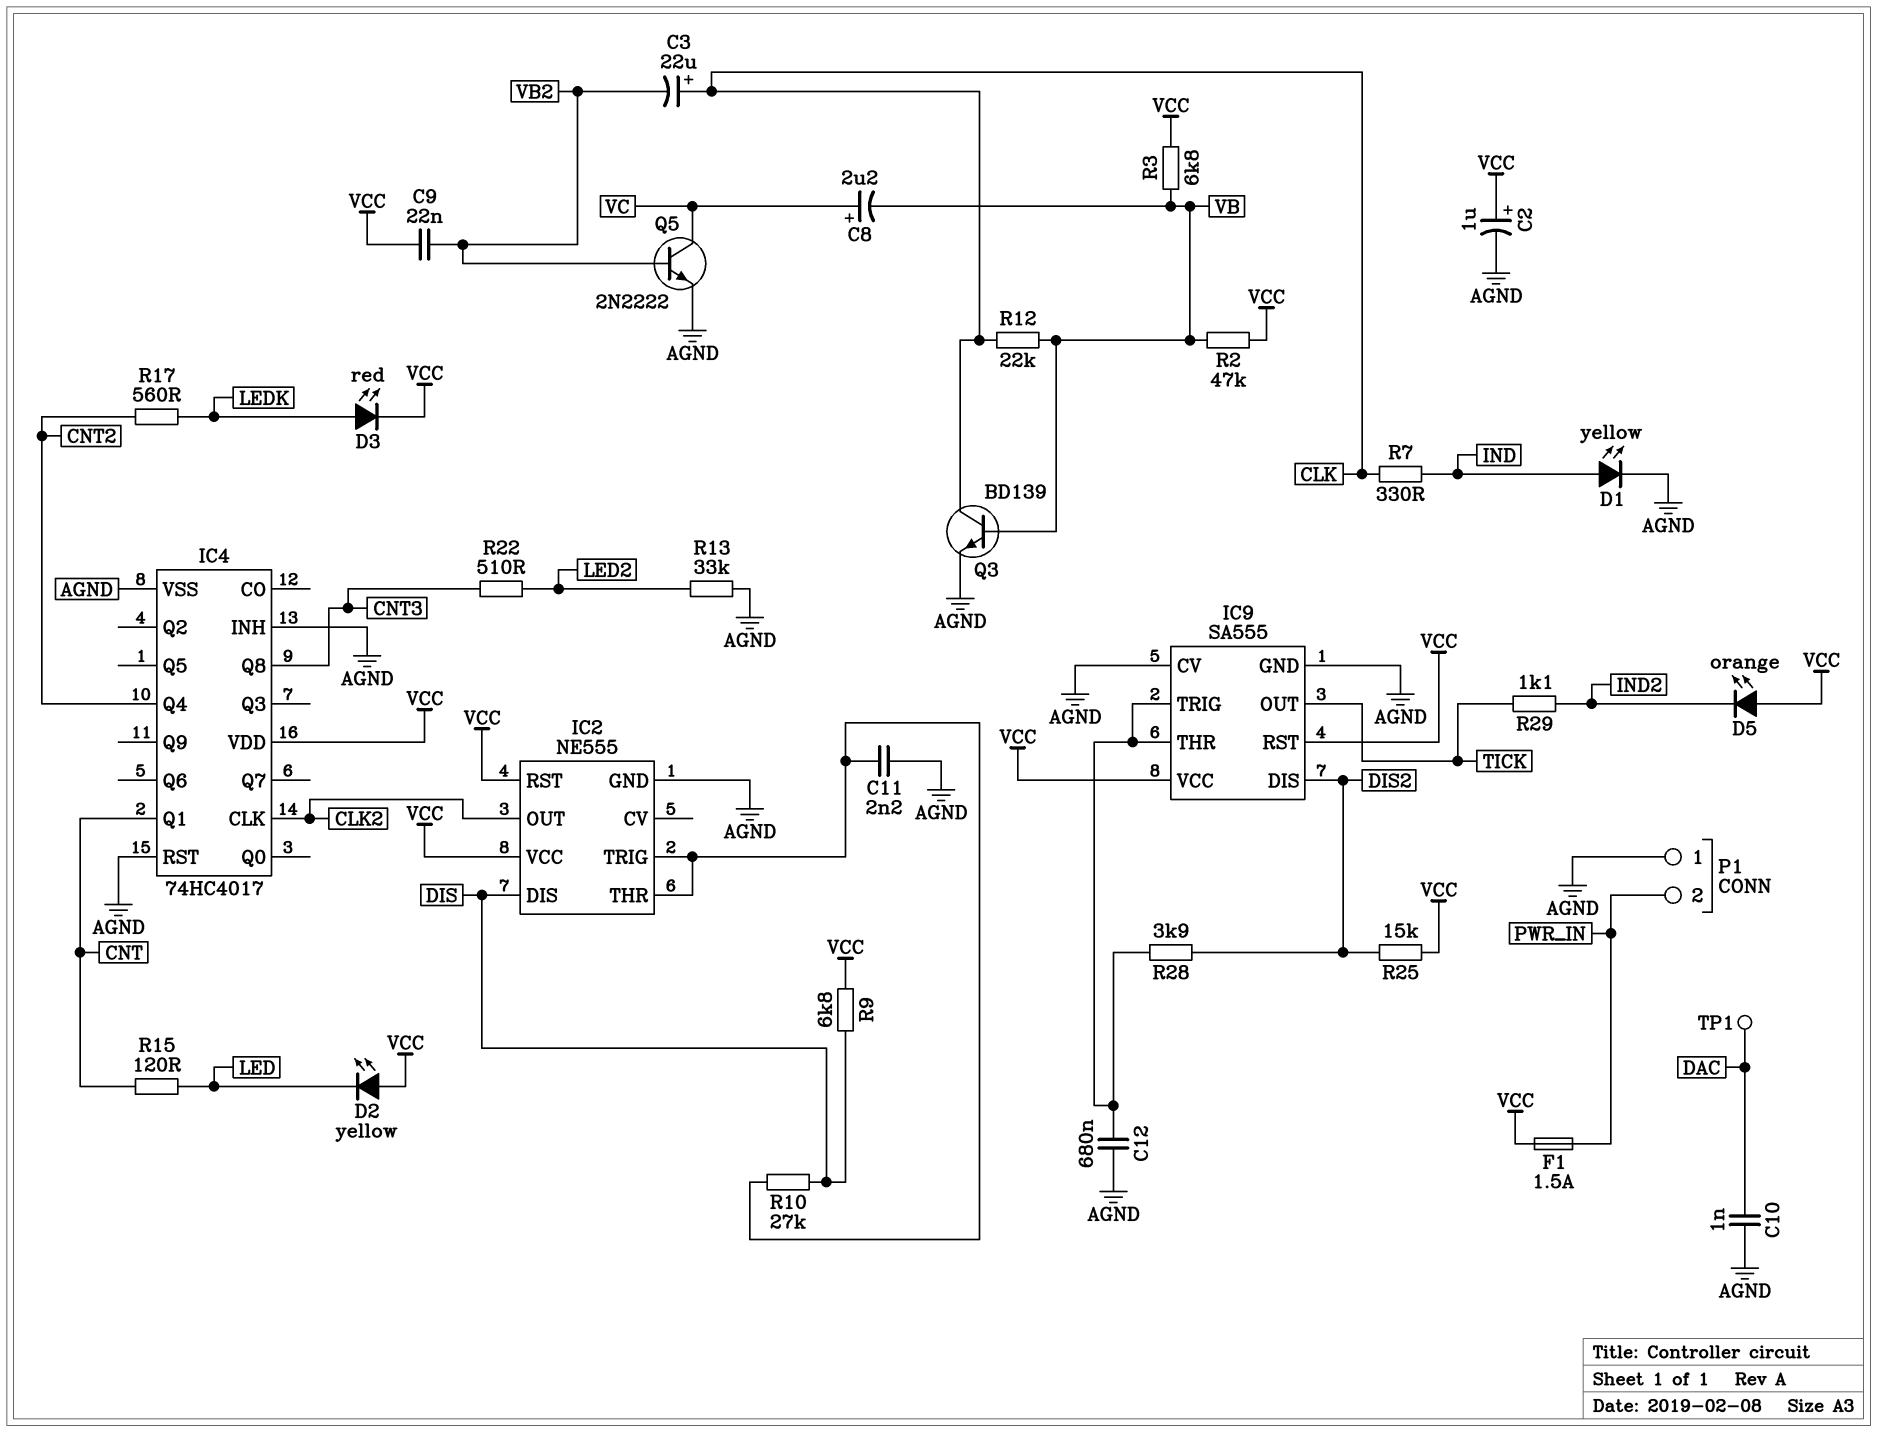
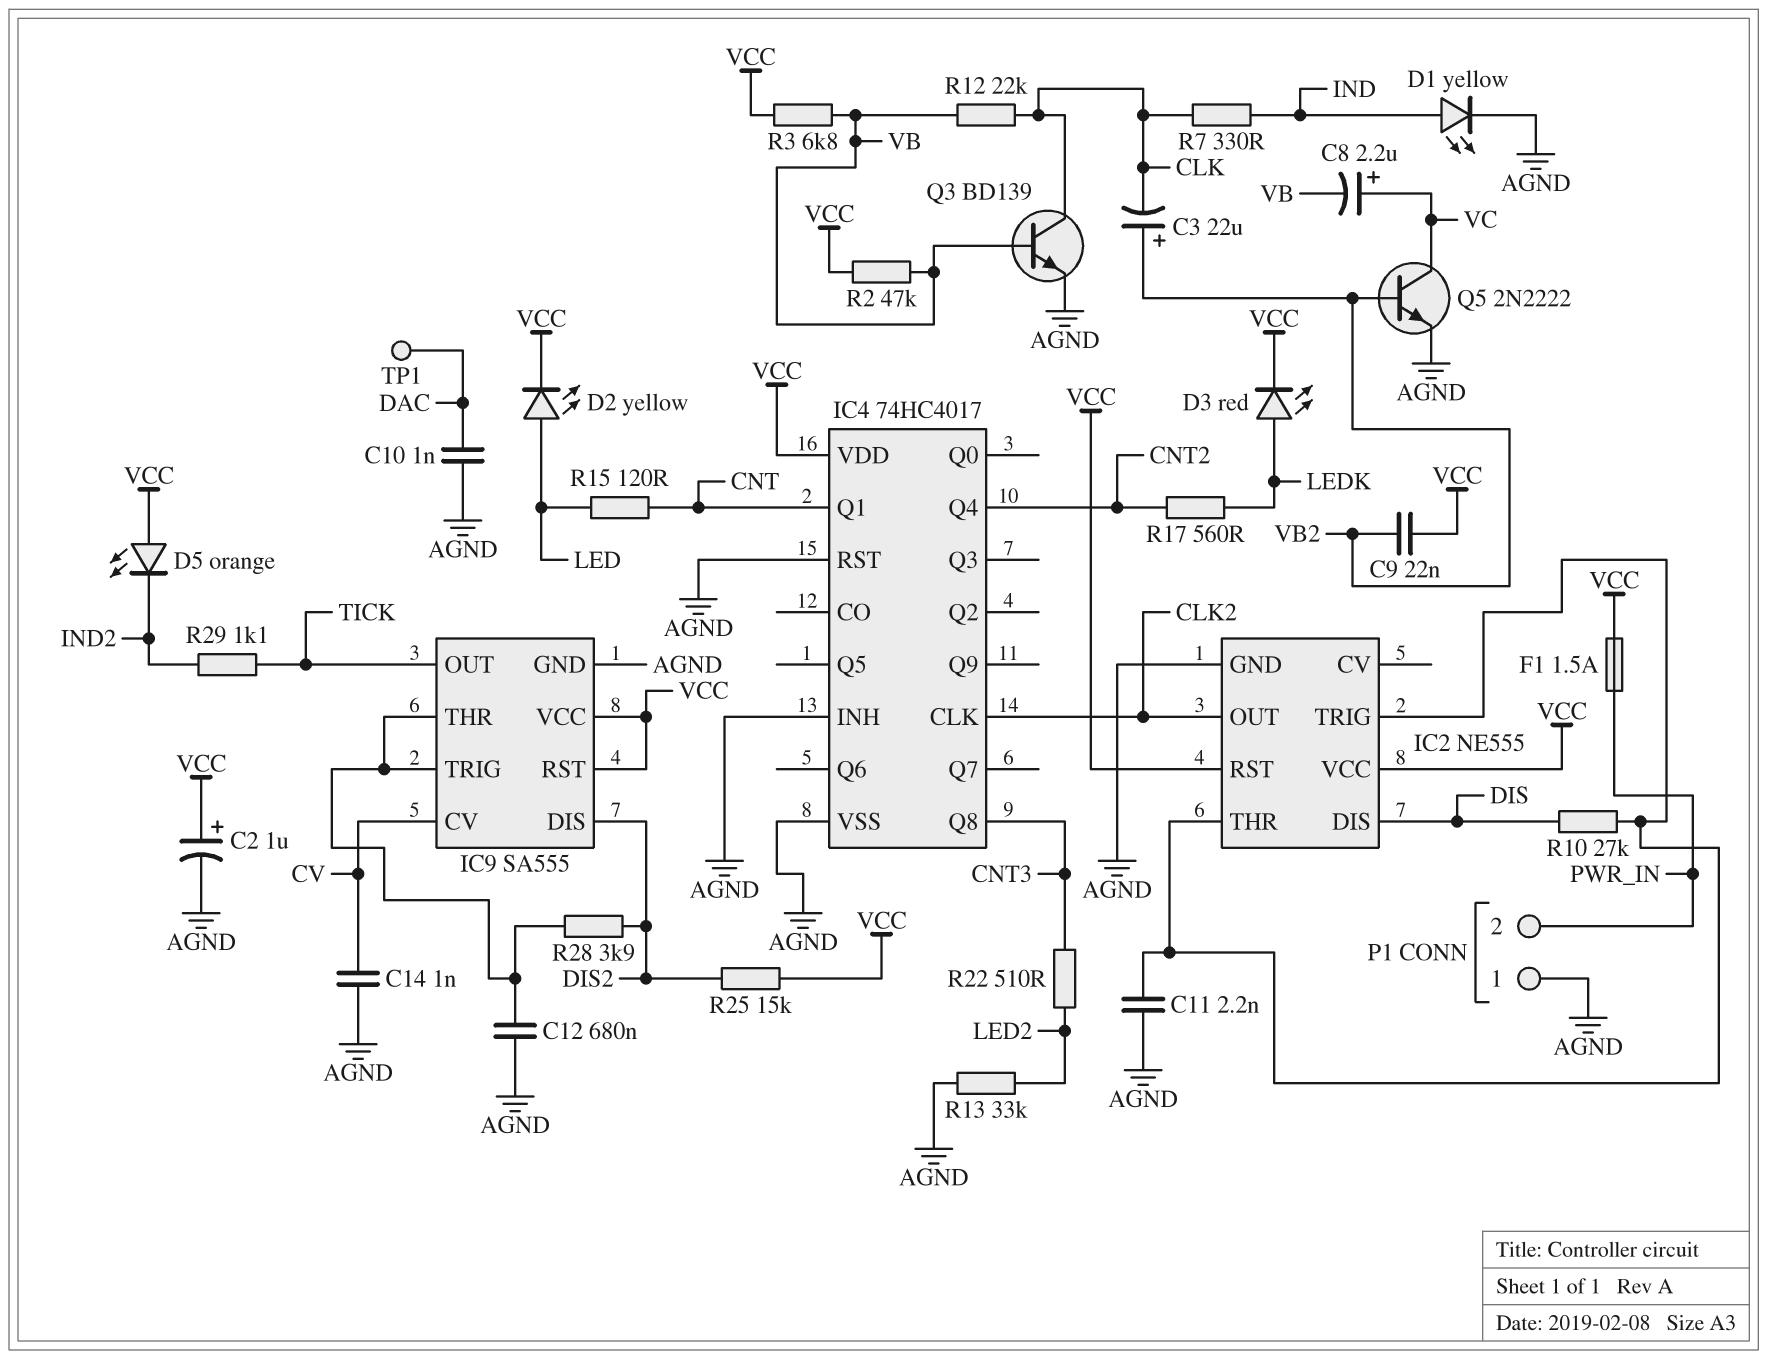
C3: 22uF (plus CLK, minus VB2) -> 22uF (plus VB2, minus CLK)
C14: none -> 1nF (AGND, CV)
D2: LED yellow (A VCC, K LED) -> LED yellow (A LED, K VCC)
IC9 pin CV: AGND -> CV
R9: 6.8k (DIS, VCC) -> none

